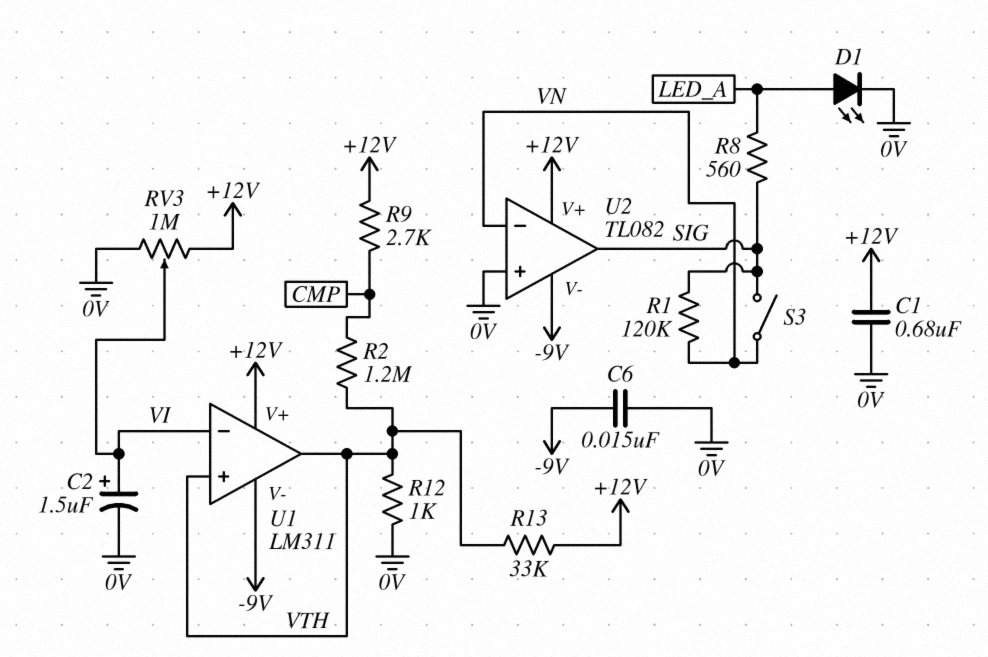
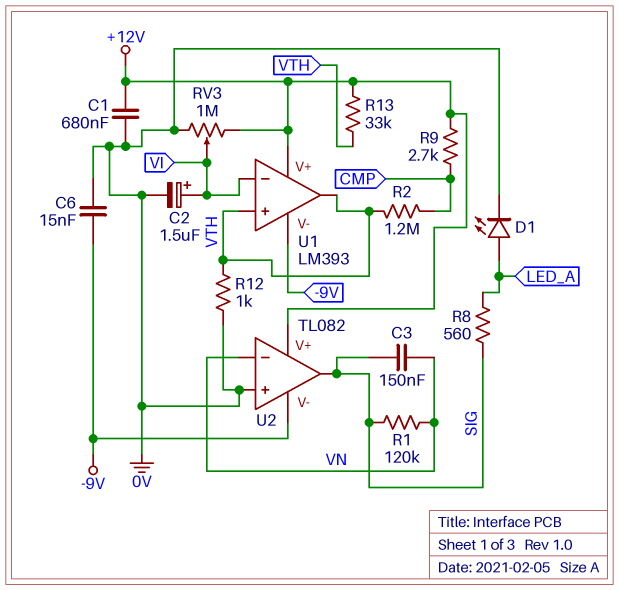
C3: none -> 150nF (SIG, VN)
S3: switch (SIG, VN) -> none
U1: LM311 -> LM393

